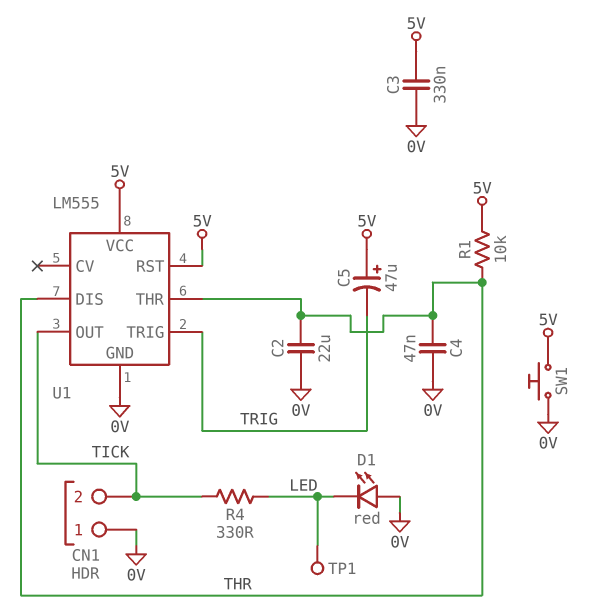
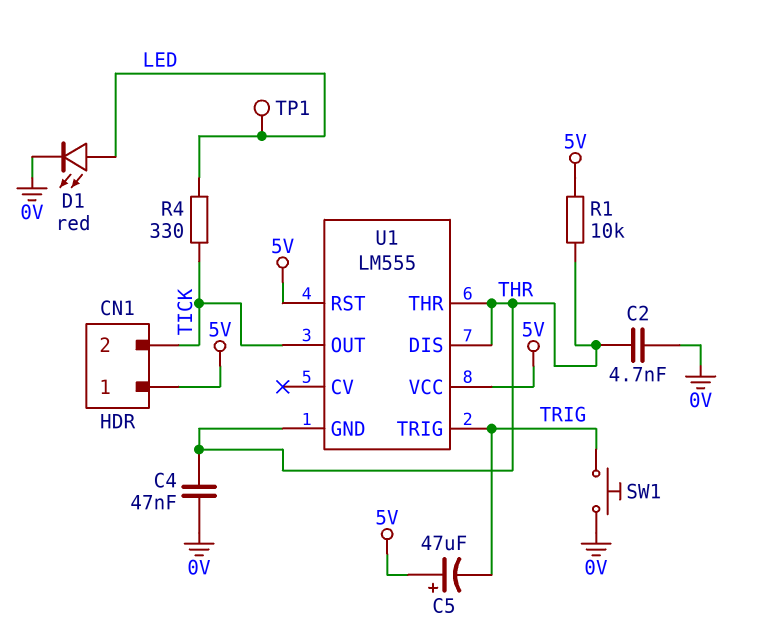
C2: 22uF (0V, THR) -> 4.7nF (0V, THR)
C3: 330nF (0V, 5V) -> none
CN1 pin 1: 0V -> 5V
D1: LED red (A 0V, K LED) -> LED red (A LED, K 0V)
SW1: button (0V, 5V) -> button (0V, TRIG)
U1 pin GND: 0V -> THR

